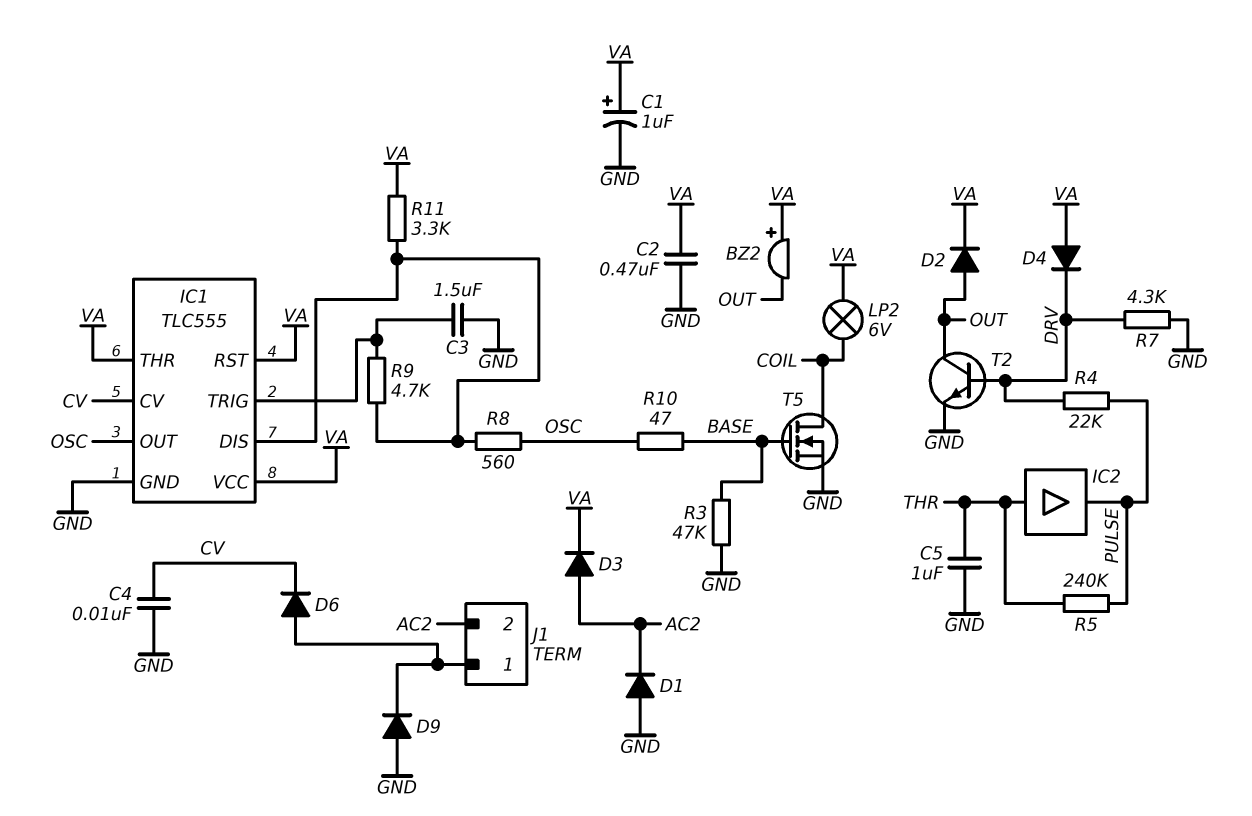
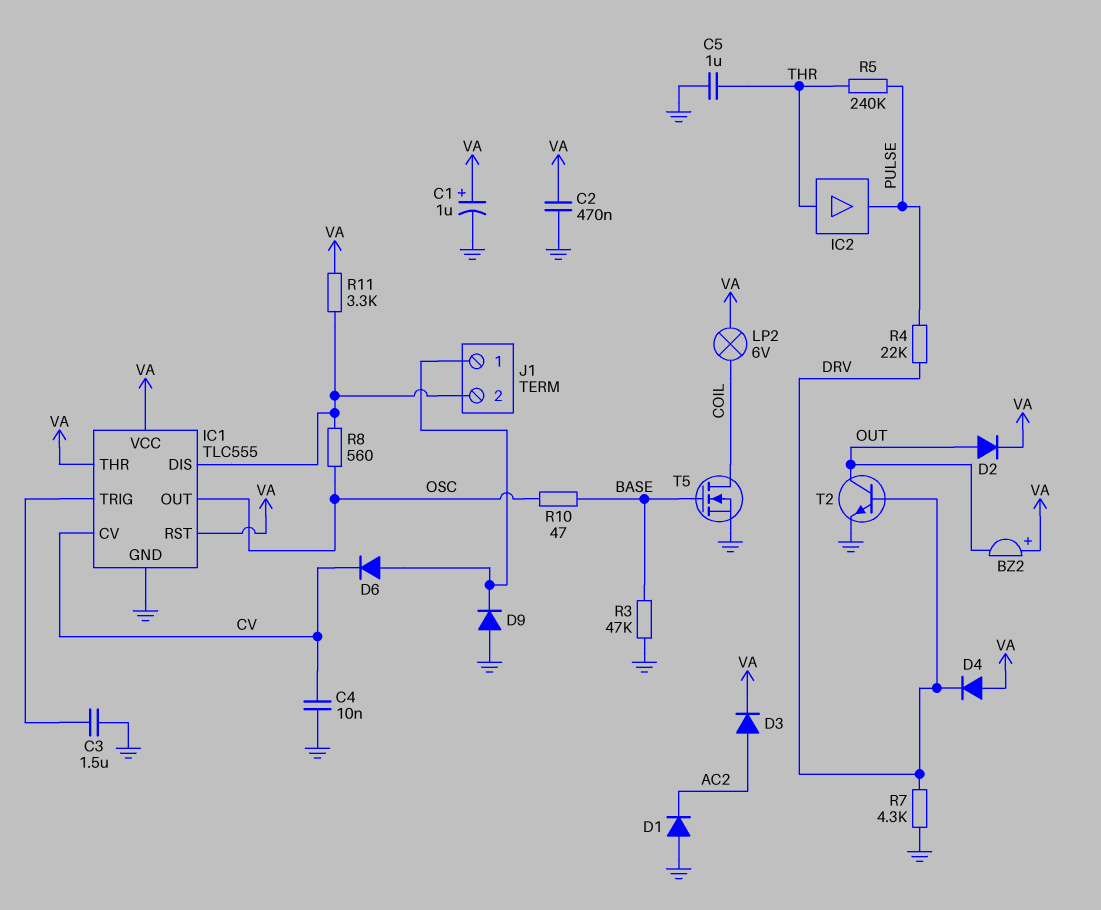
J1 pin 2: AC2 -> IC1/DIS
R9: 4.7k (IC1/DIS, IC1/TRIG) -> none

